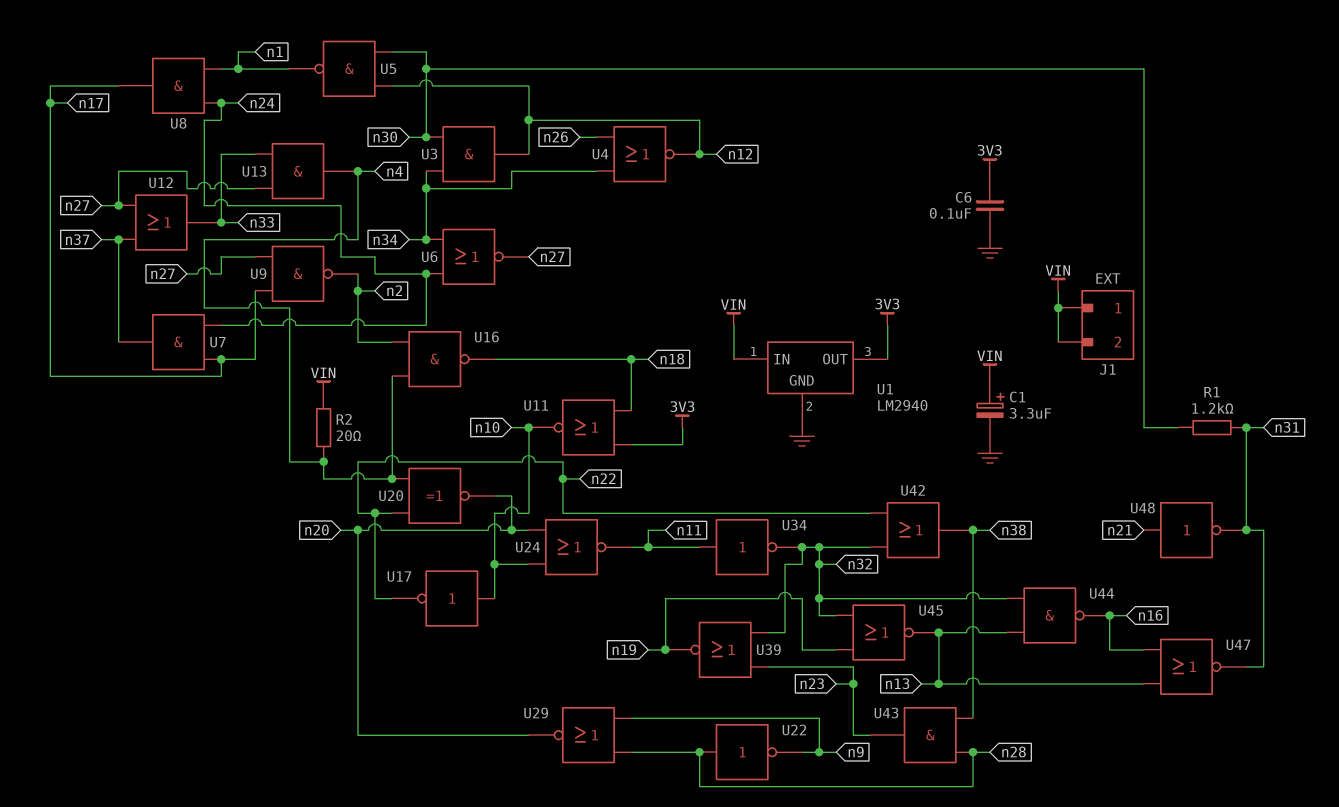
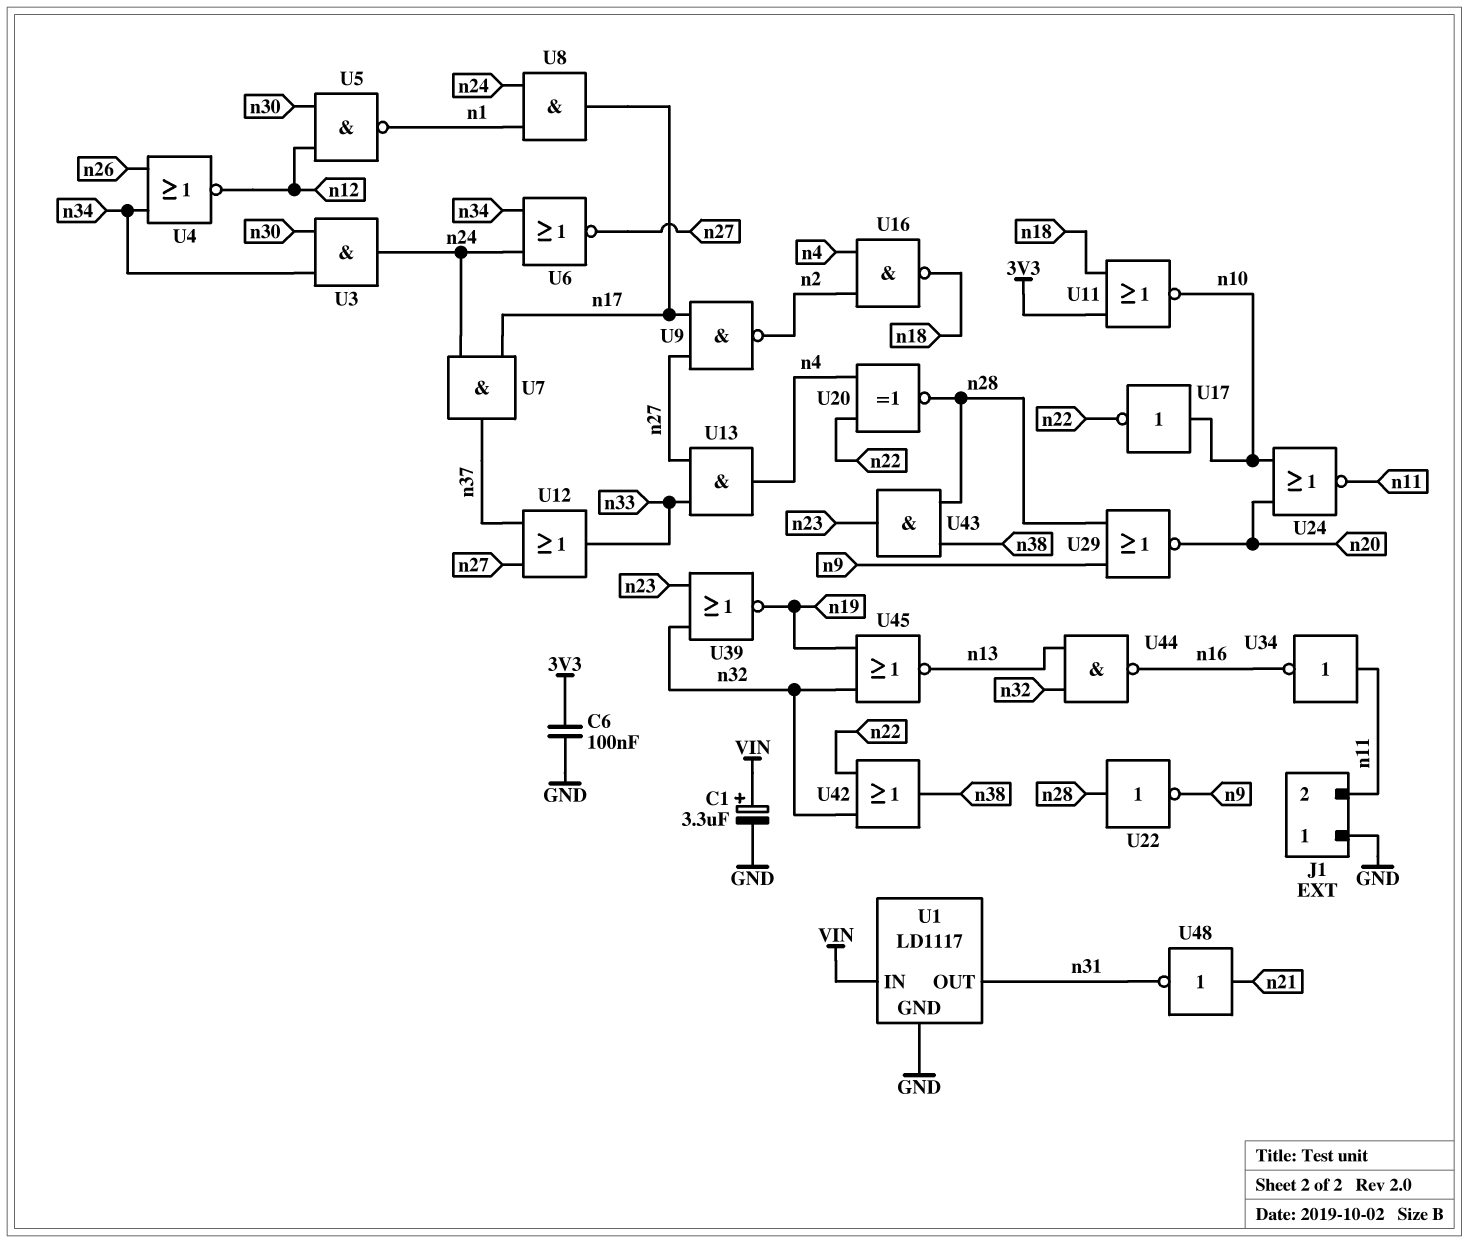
J1 pin 1: VIN -> GND
J1 pin 2: VIN -> n11
R1: 1.2k (n30, n31) -> none
R2: 20 (VIN, n4) -> none
U1: LM2940 -> LD1117
U1 pin OUT: 3V3 -> n31
U3: AND (in n30, in n34, out n12) -> AND (in n30, in n34, out n24)
U20: XNOR (in n4, in n22, out n20) -> XNOR (in n4, in n22, out n28)
U34: NOT (in n11, out n32) -> NOT (in n11, out n16)
U47: NOR (in n13, in n16, out n31) -> none

